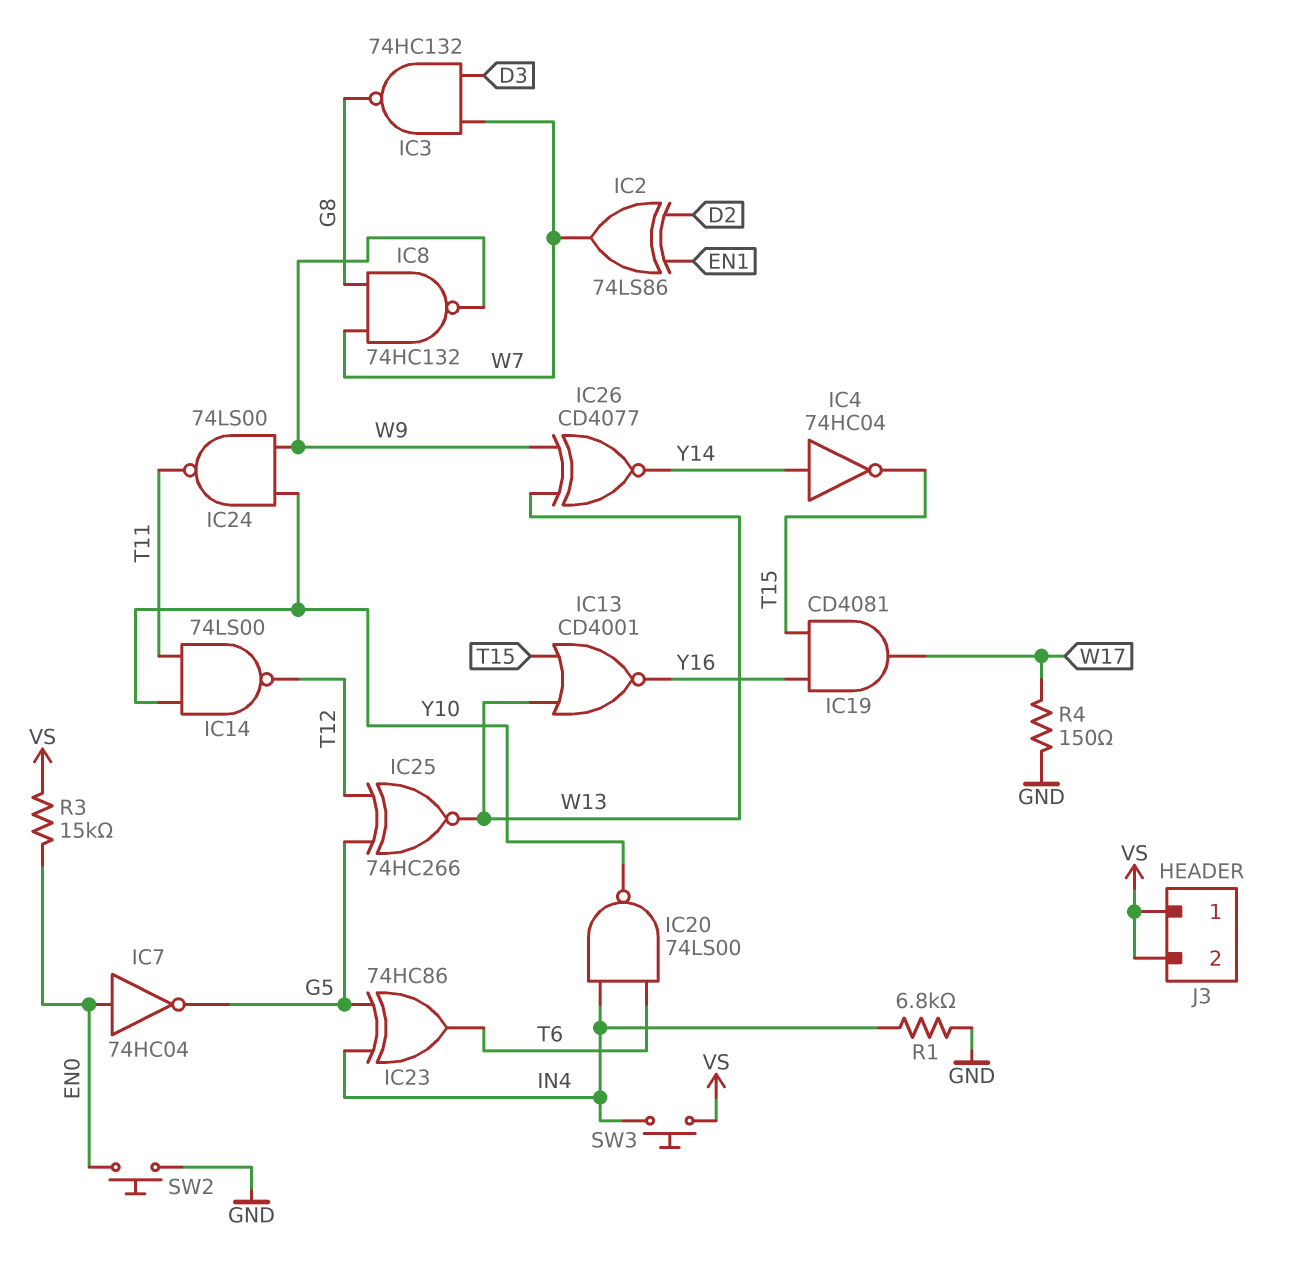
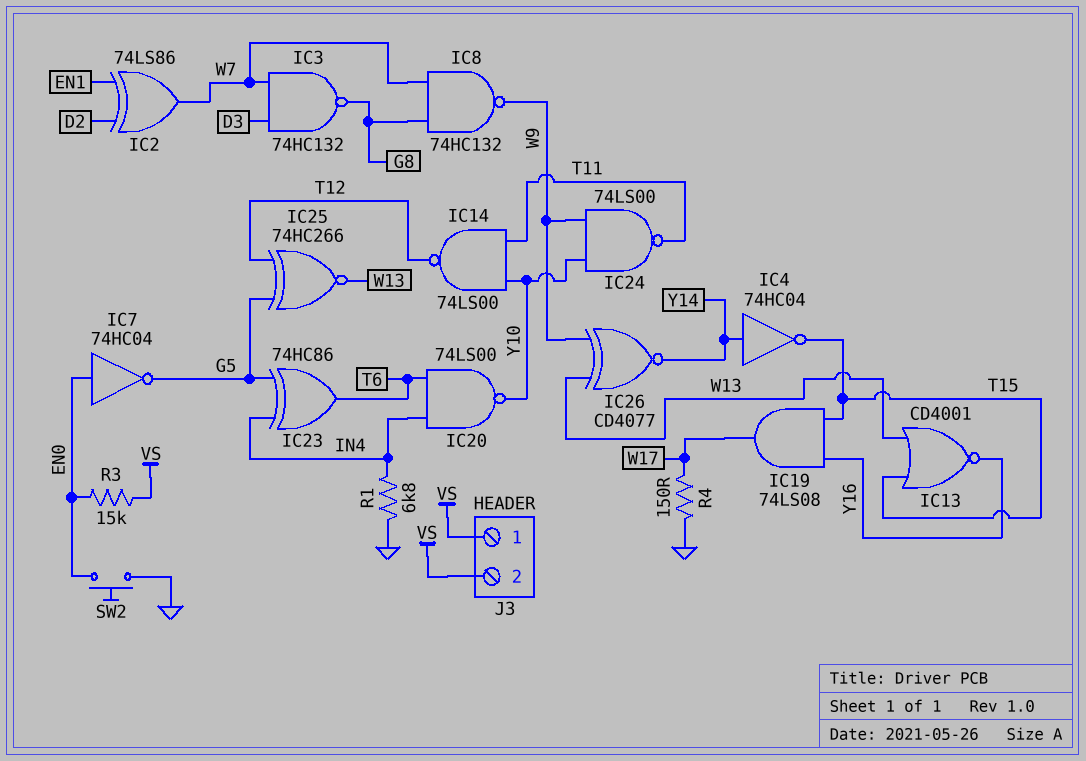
IC19: AND CD4081 (in T15, in Y16, out W17) -> AND 74LS08 (in T15, in Y16, out W17)
SW3: button (IN4, VS) -> none

